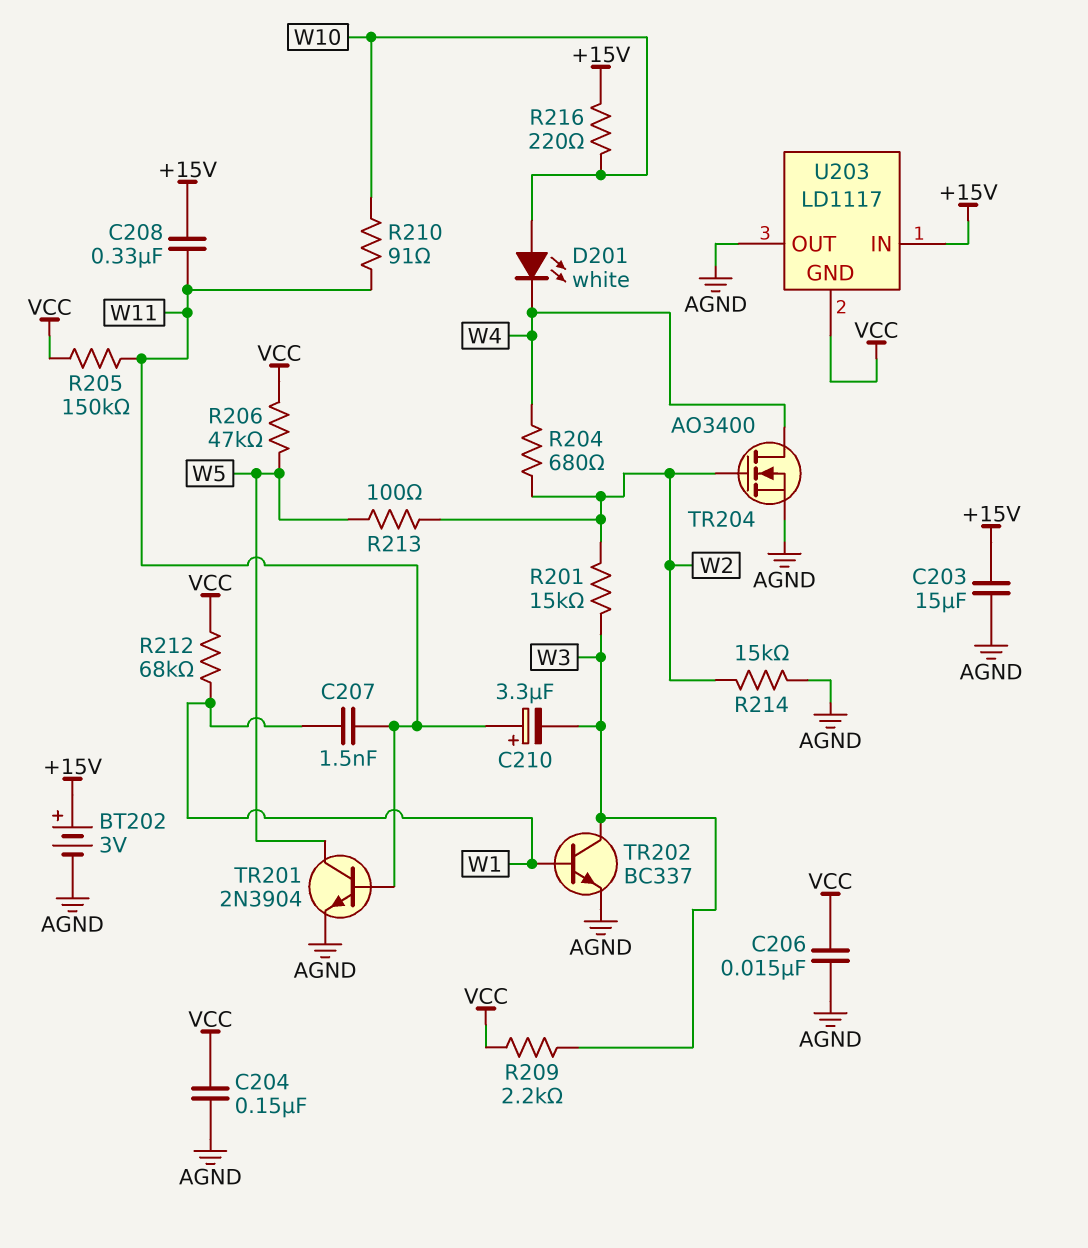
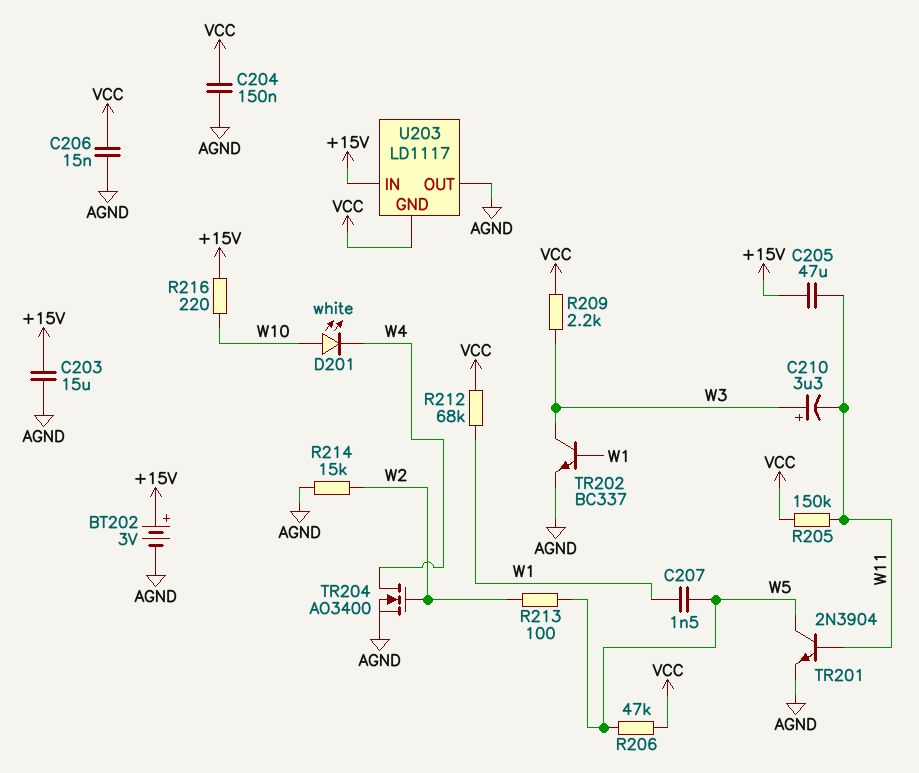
C205: none -> 47uF (+15V, W11)
C207: 1.5nF (W1, W11) -> 1.5nF (W1, W5)
C208: 330nF (+15V, W11) -> none
C210: 3.3uF (plus W11, minus W3) -> 3.3uF (plus W3, minus W11)
R201: 15k (W2, W3) -> none
R204: 680 (W2, W4) -> none
R210: 91 (W10, W11) -> none

